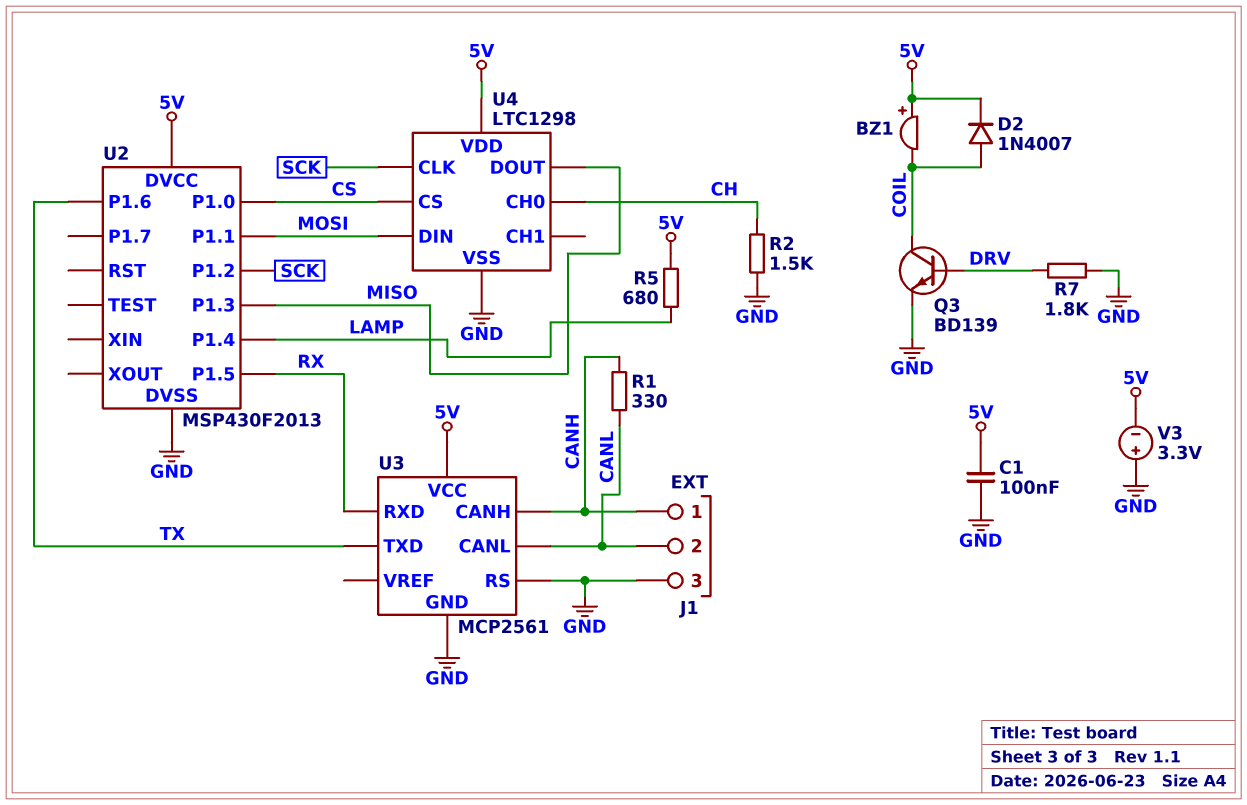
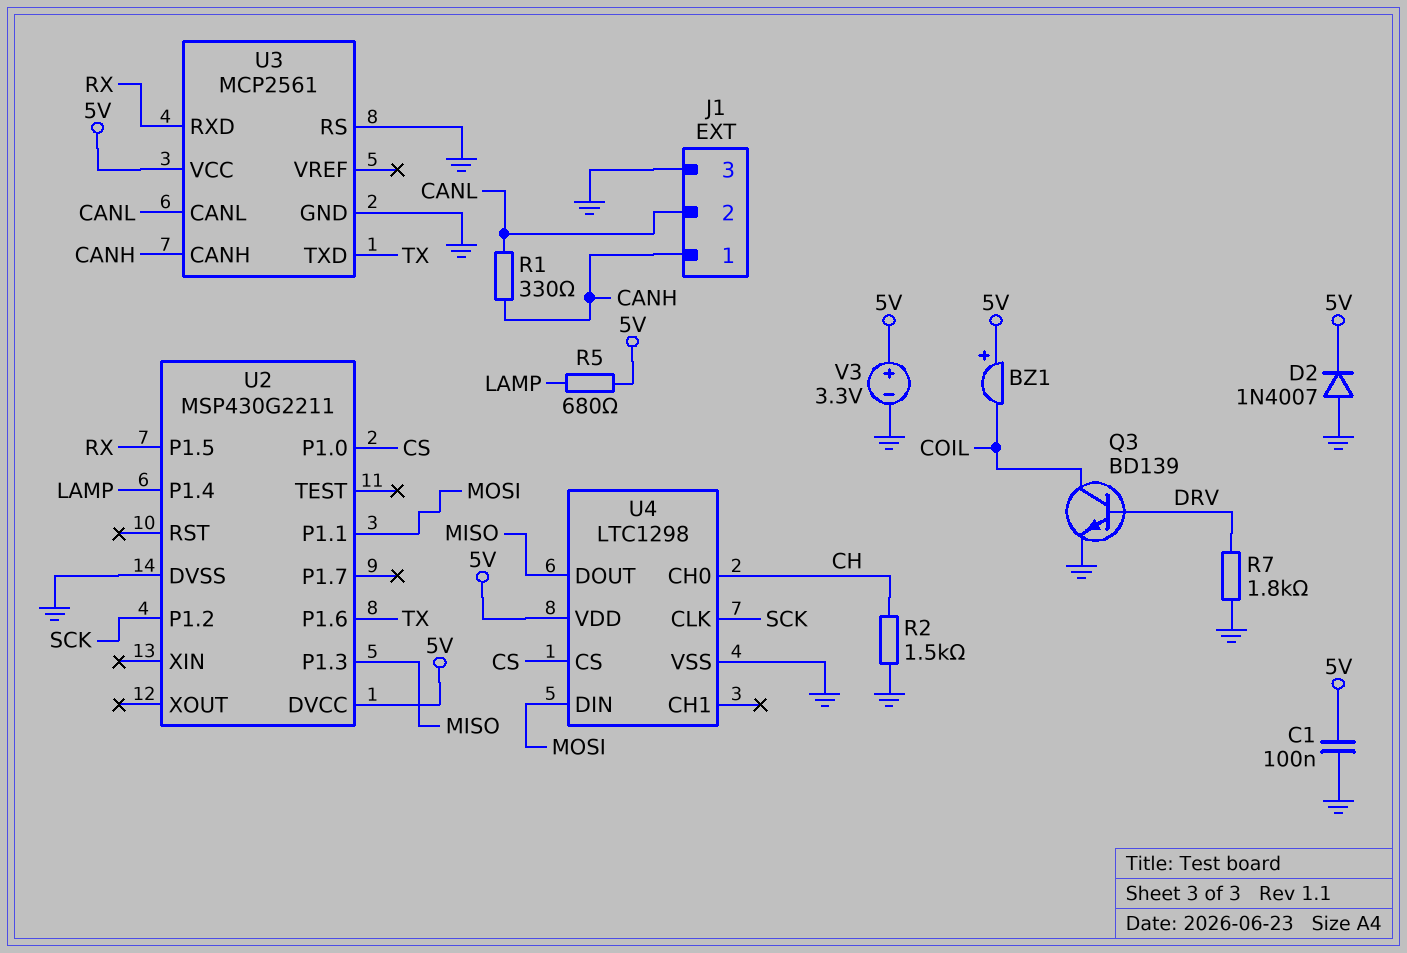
D2: diode 1N4007 (A COIL, K 5V) -> diode 1N4007 (A GND, K 5V)
U2: MSP430F2013 -> MSP430G2211
V3: 3.3V (plus GND, minus 5V) -> 3.3V (plus 5V, minus GND)

